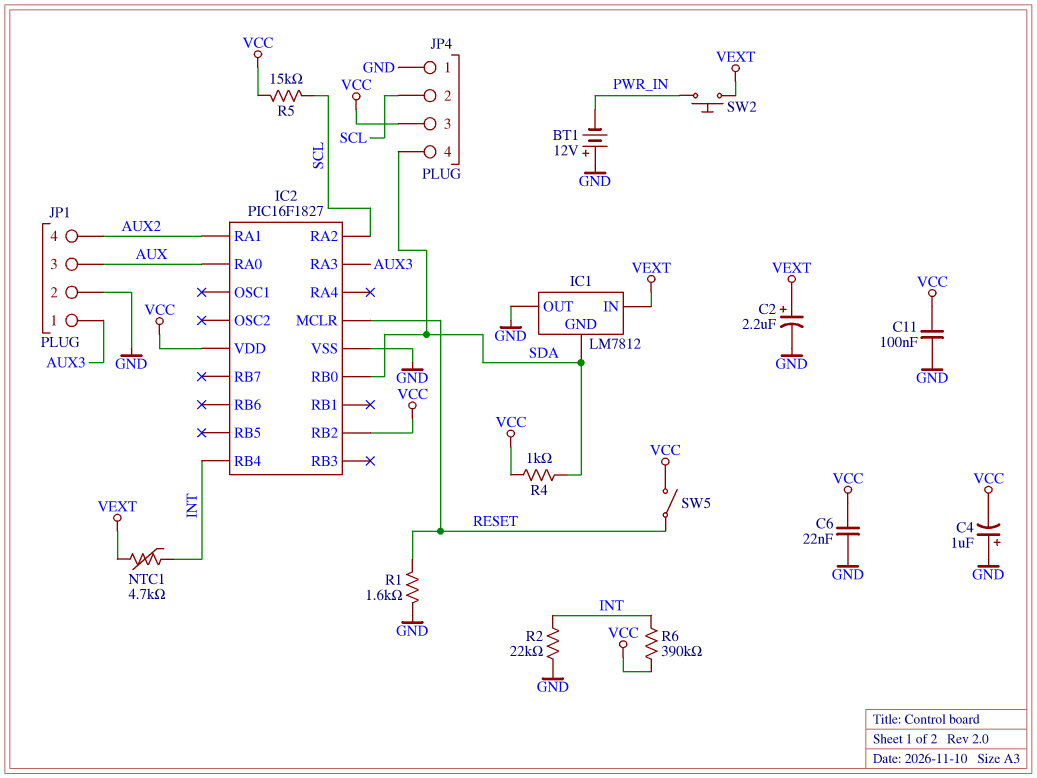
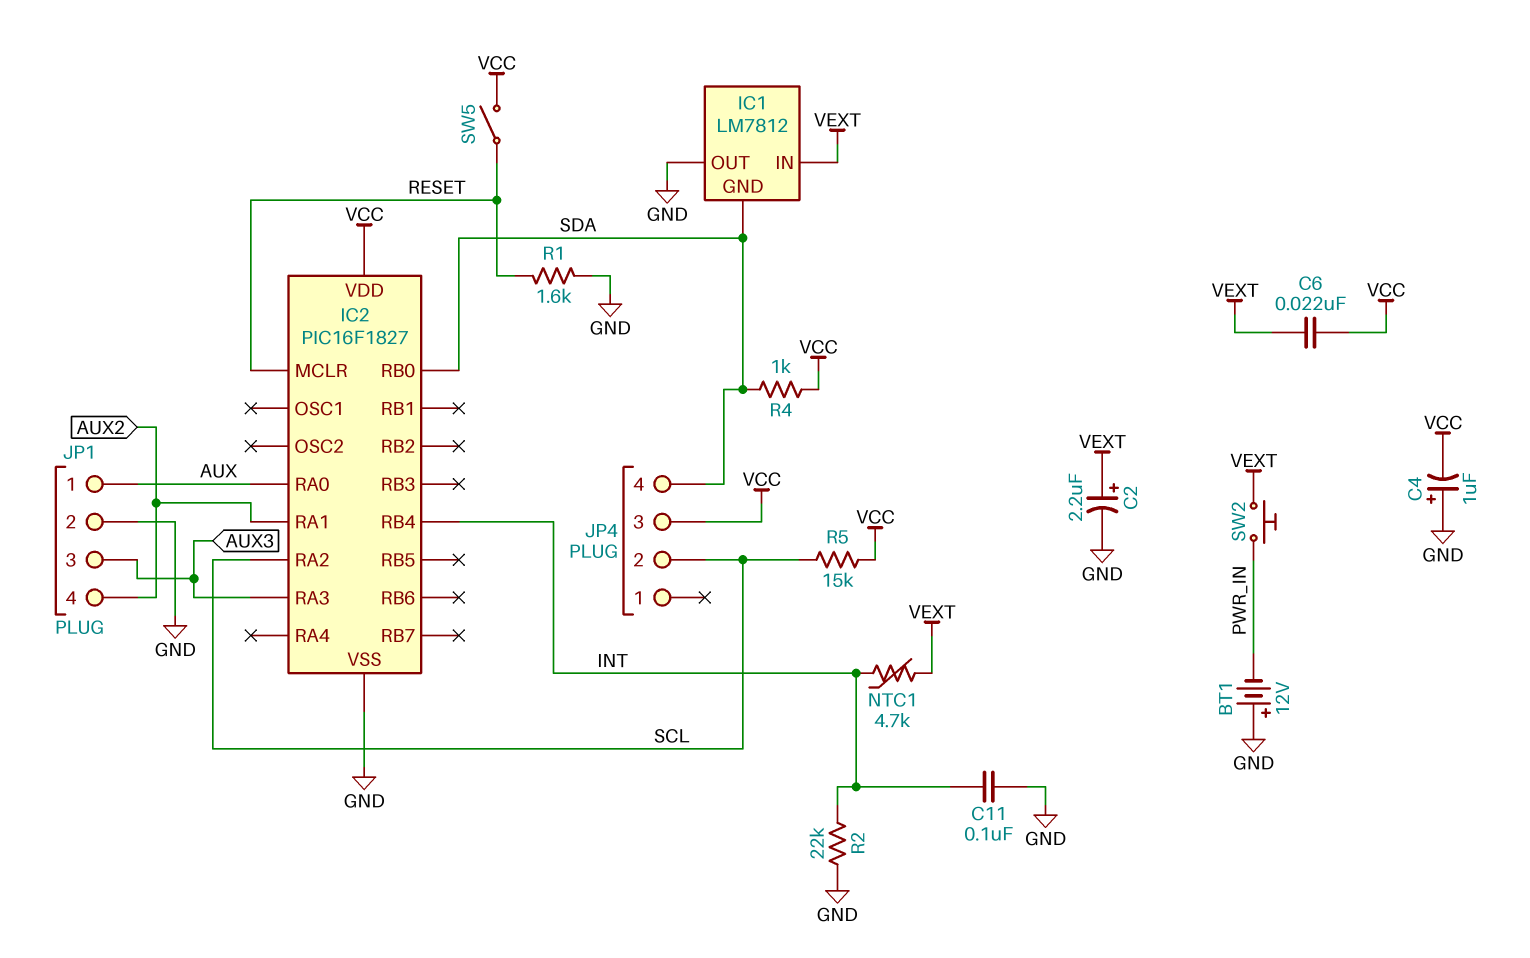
C6: 22nF (GND, VCC) -> 22nF (VCC, VEXT)
C11: 100nF (GND, VCC) -> 100nF (GND, INT)
IC2 pin RB2: VCC -> none
JP1 pin 1: AUX3 -> AUX
JP1 pin 3: AUX -> AUX3
JP4 pin 1: GND -> none
R6: 390k (INT, VCC) -> none

